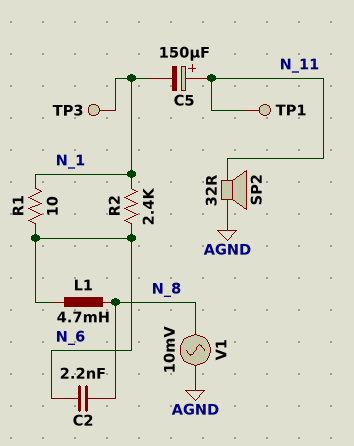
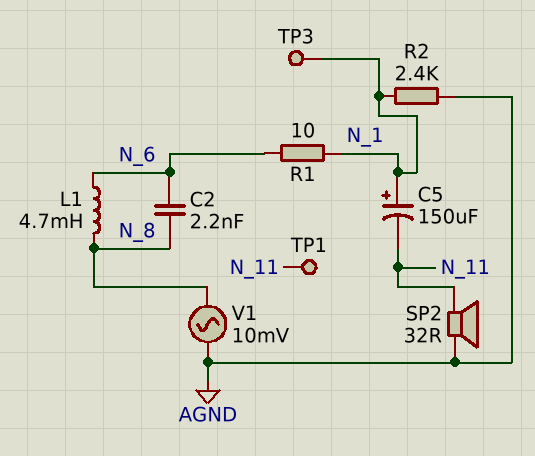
C5: 150uF (plus N_11, minus N_1) -> 150uF (plus N_1, minus N_11)
R2: 2.4k (N_1, N_6) -> 2.4k (AGND, N_1)

